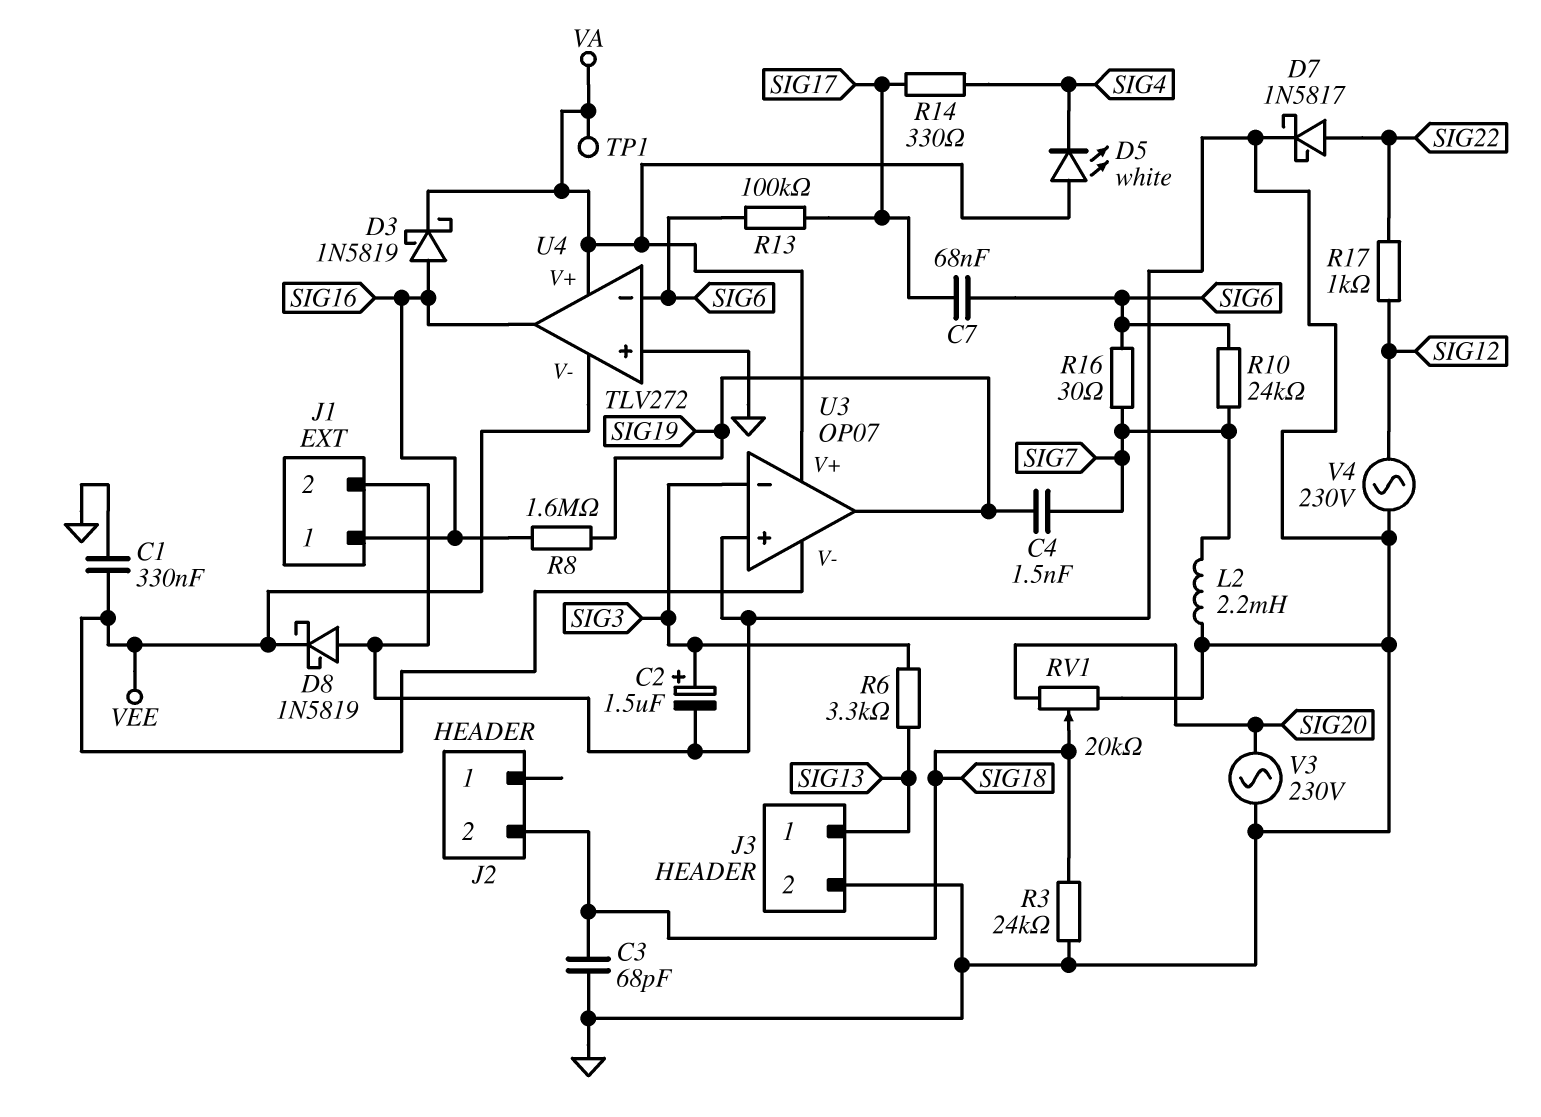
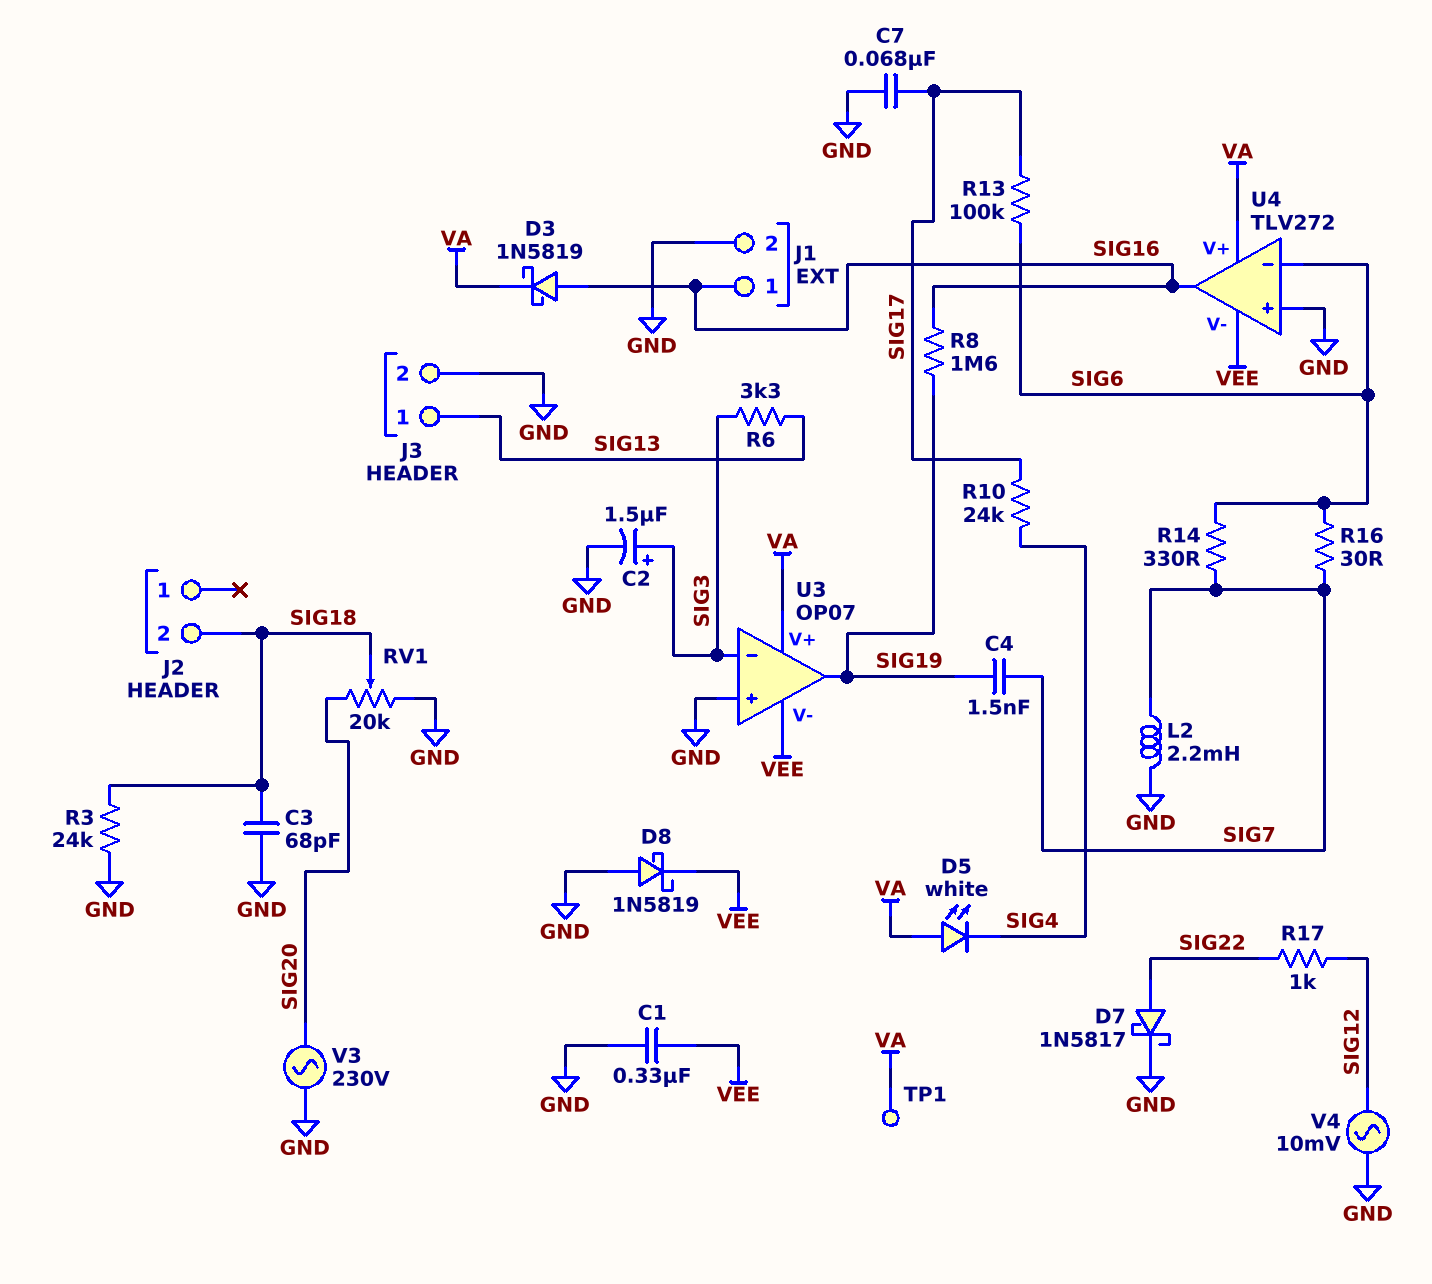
C7: 68nF (SIG6, SIG17) -> 68nF (GND, SIG17)
R10: 24k (SIG6, SIG7) -> 24k (SIG4, SIG17)
R14: 330 (SIG4, SIG17) -> 330 (SIG6, SIG7)
V4: AC 230V (GND, SIG12) -> AC 10mV (GND, SIG12)

